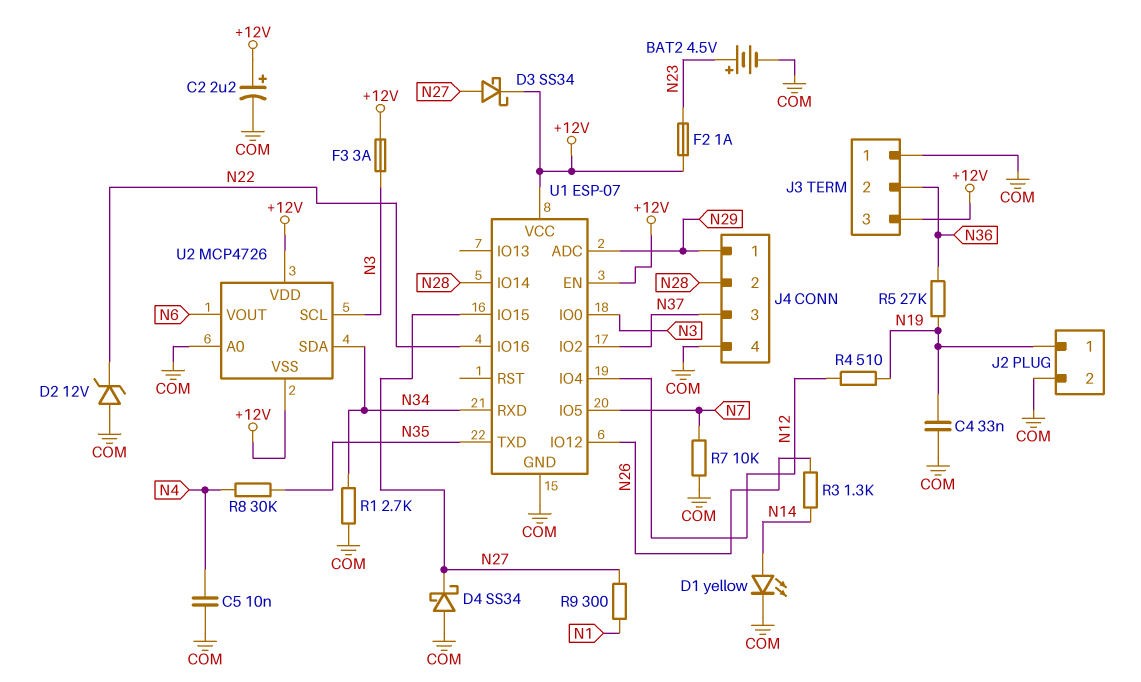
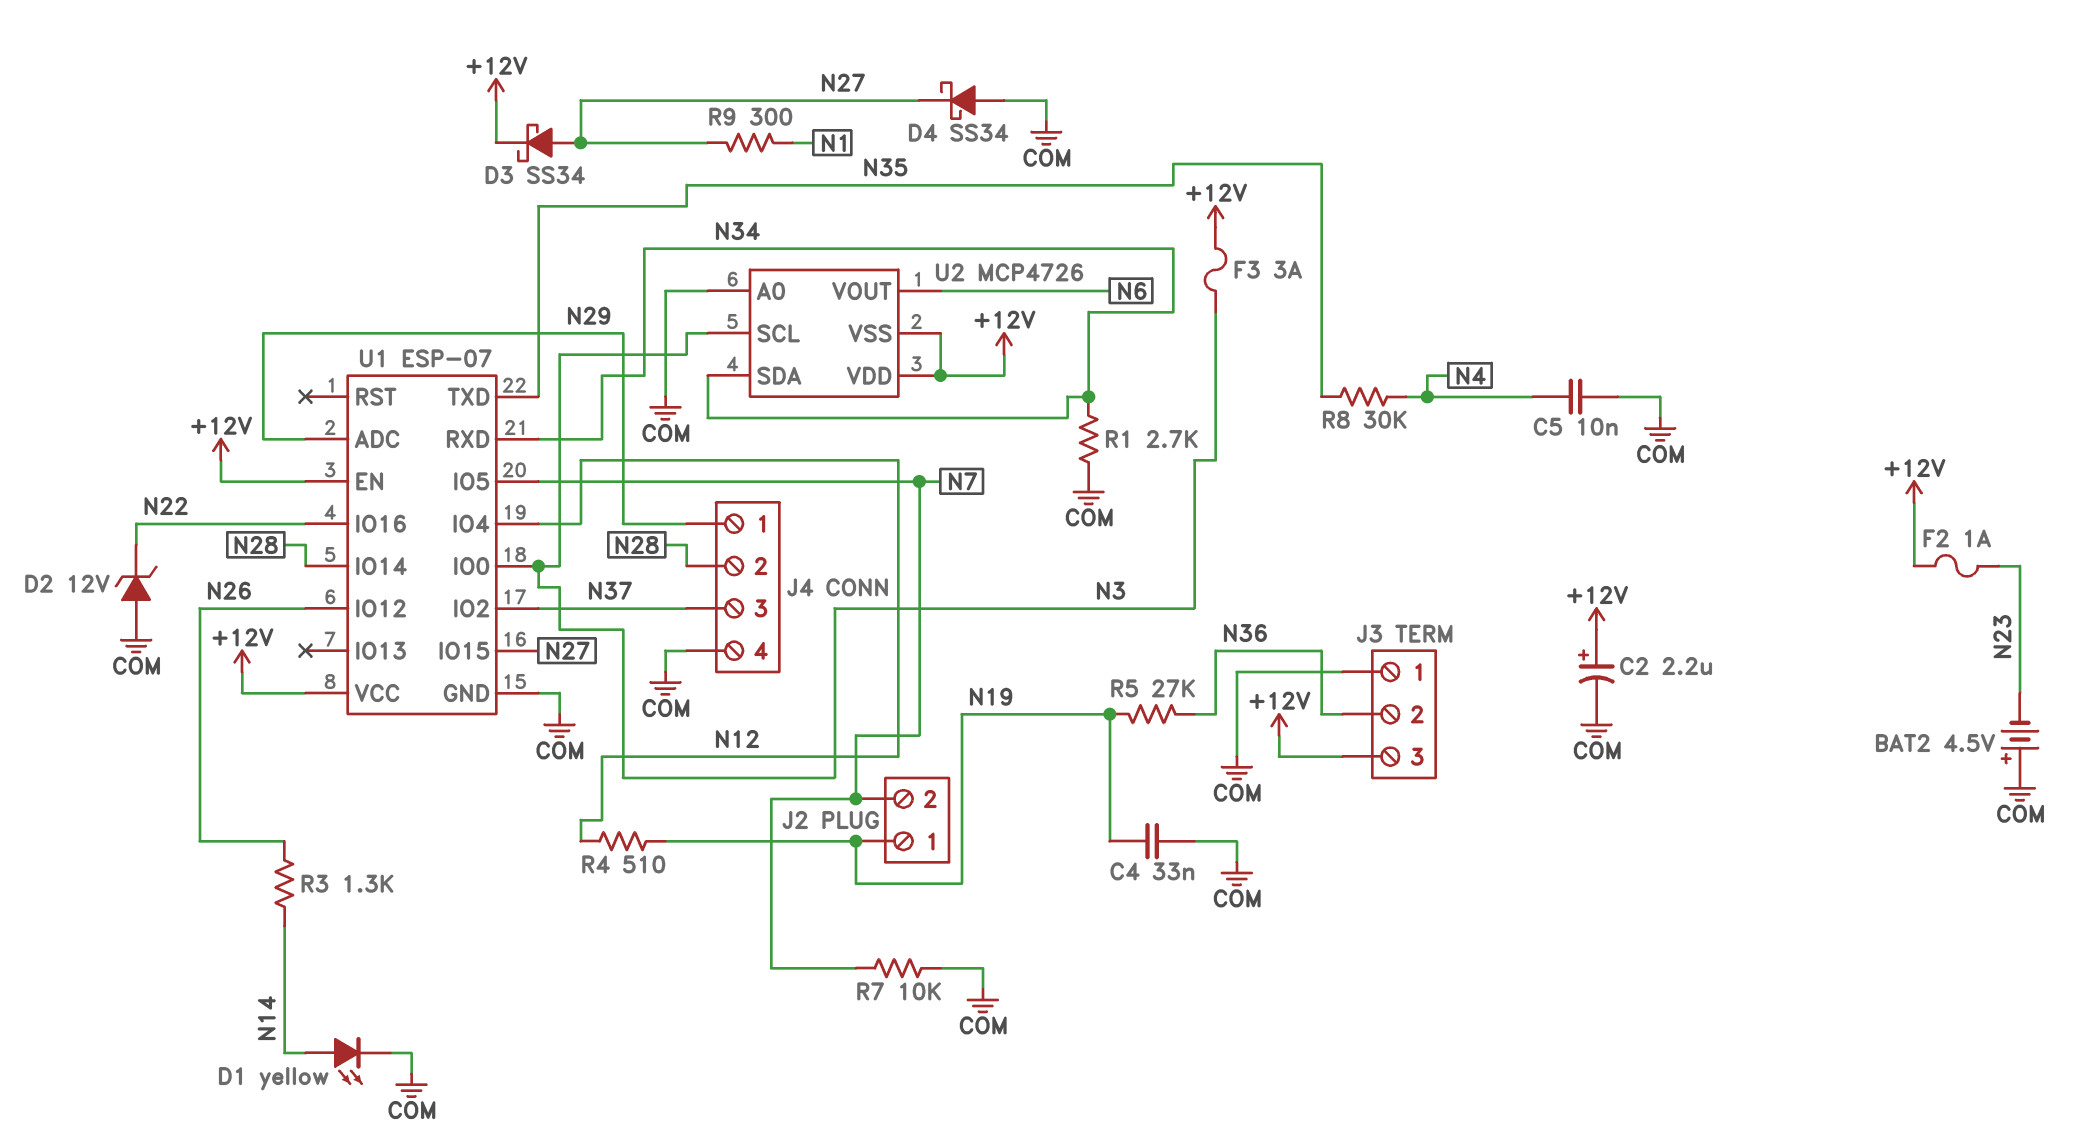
BAT2: 4.5V (plus N23, minus COM) -> 4.5V (plus COM, minus N23)
J2 pin 2: COM -> N7

